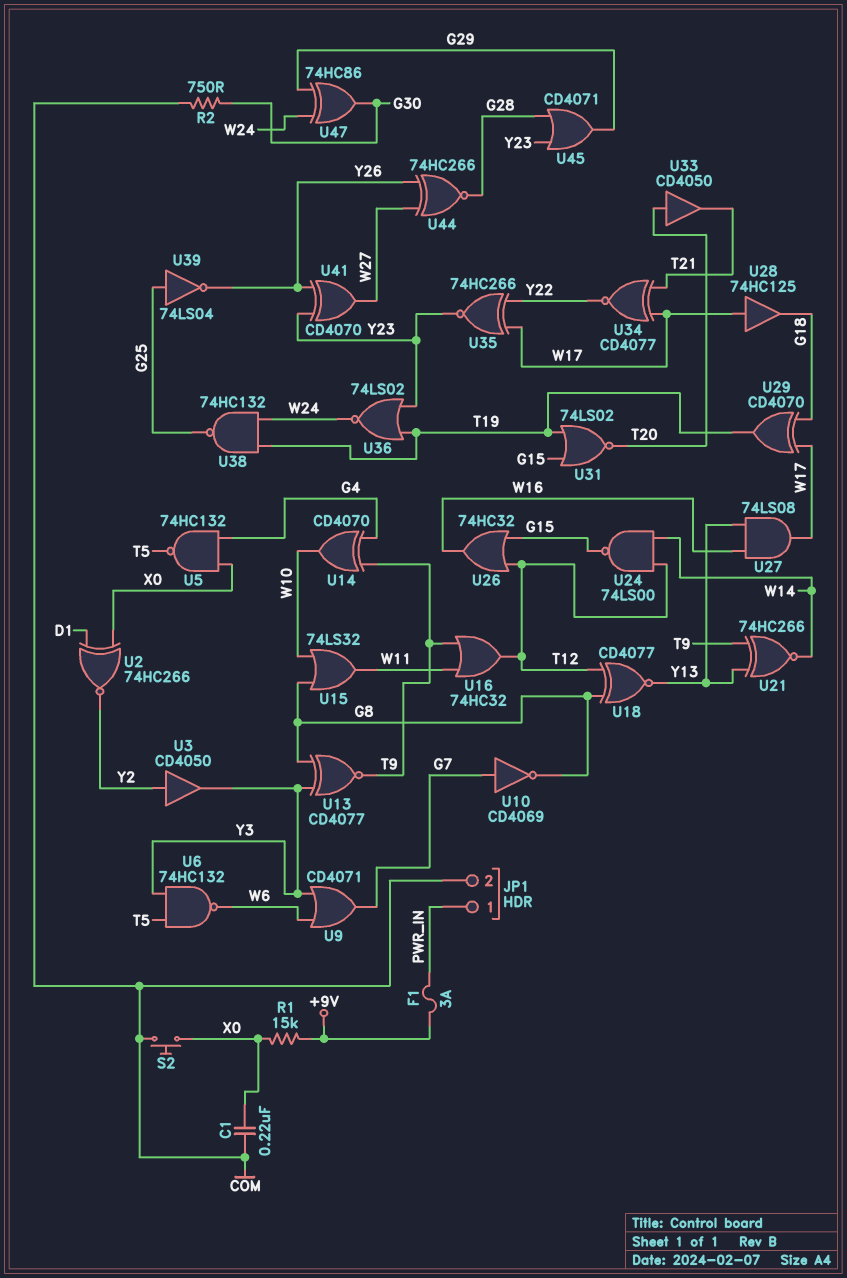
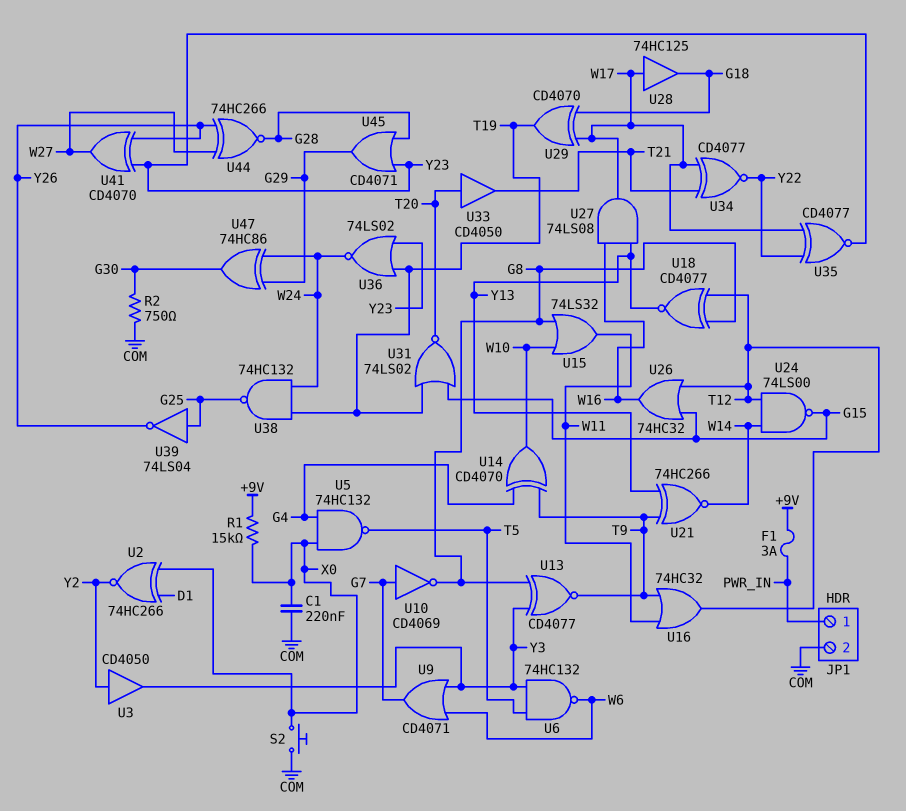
U35: XNOR 74HC266 (in W17, in Y22, out Y23) -> XNOR CD4077 (in W17, in Y22, out Y23)

